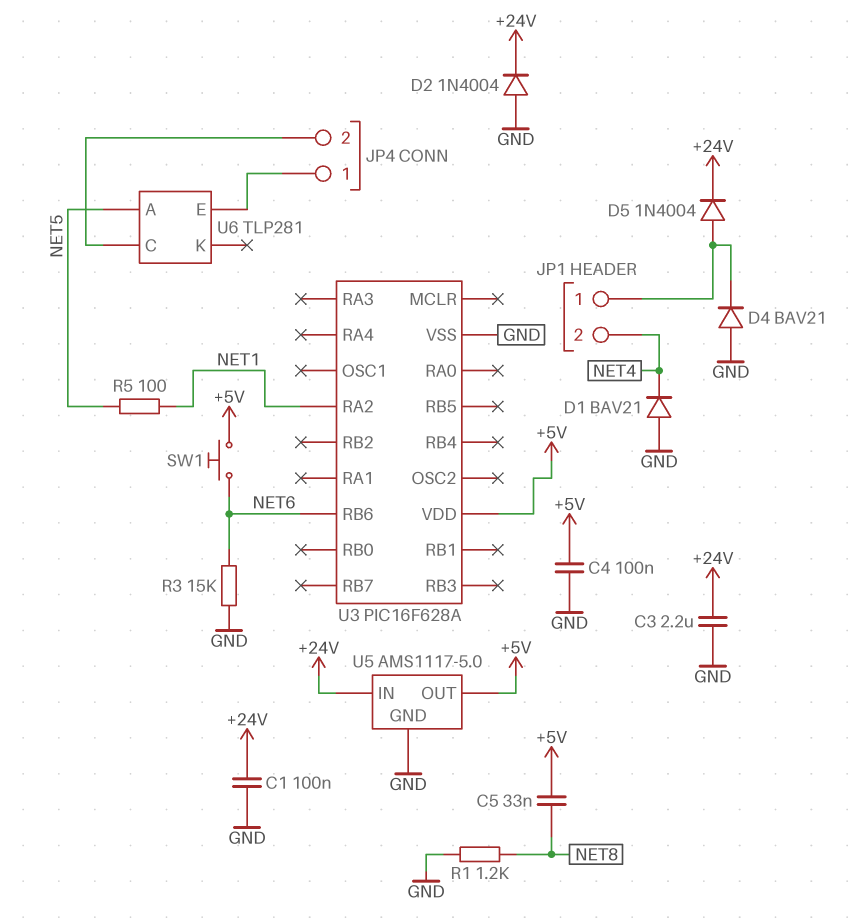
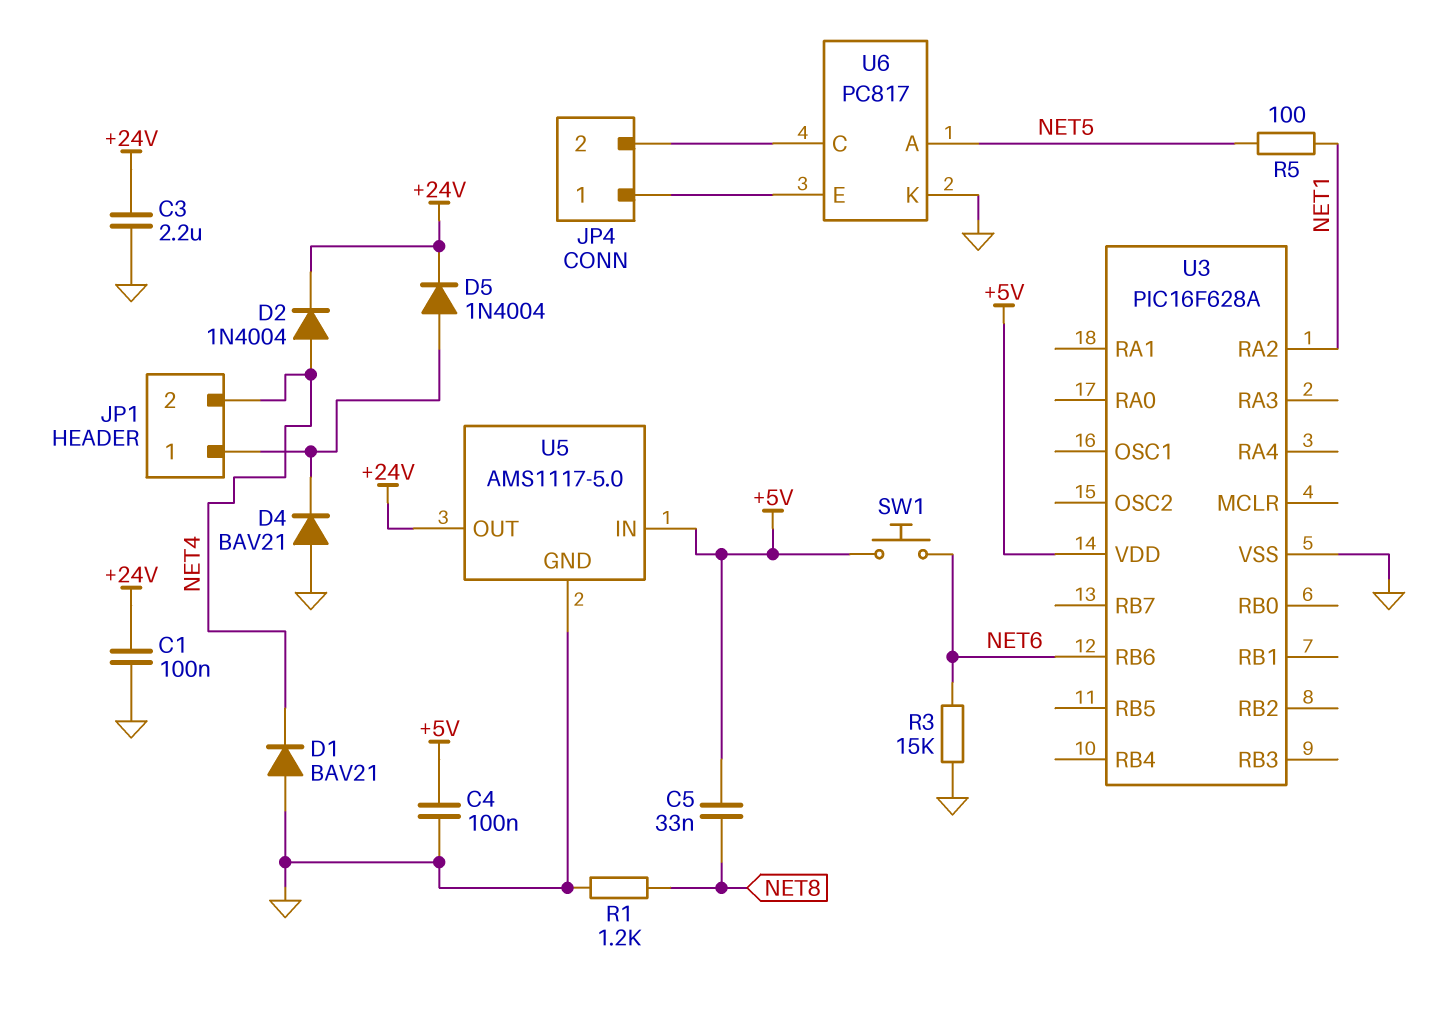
D2: diode 1N4004 (A GND, K +24V) -> diode 1N4004 (A NET4, K +24V)
U5 pin IN: +24V -> +5V
U5 pin OUT: +5V -> +24V
U6: TLP281 -> PC817
U6 pin K: none -> GND

